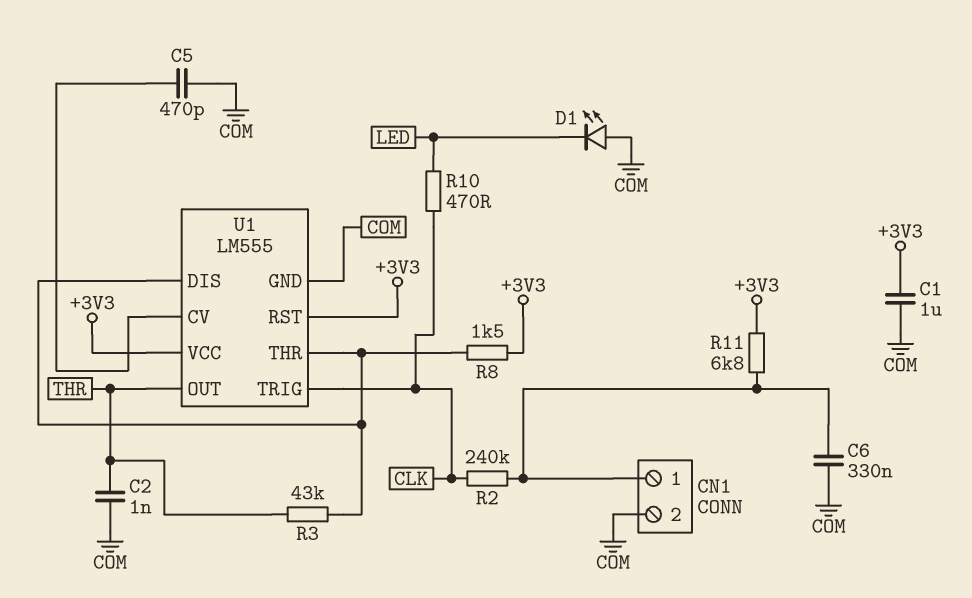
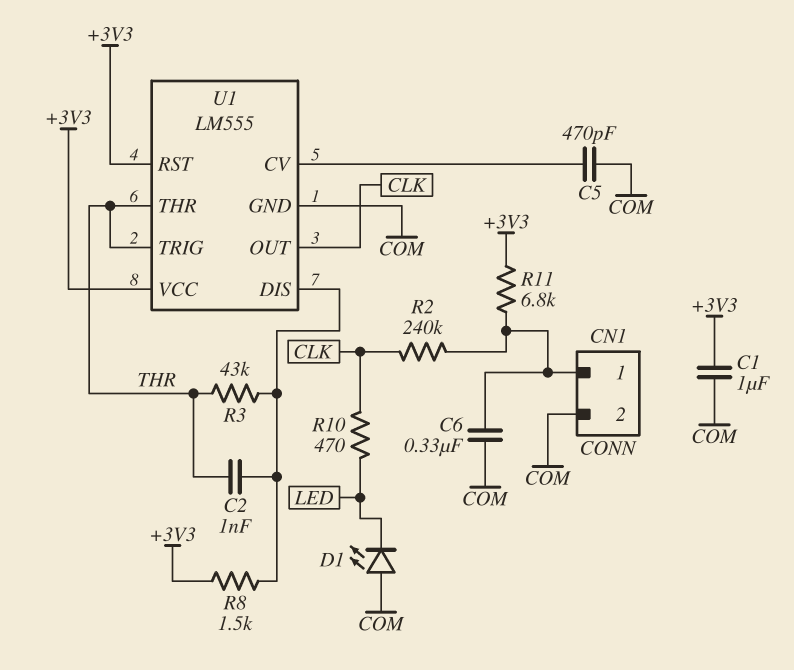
C2: 1nF (COM, THR) -> 1nF (THR, U1/DIS)
U1 pin OUT: THR -> CLK
U1 pin THR: U1/DIS -> THR
U1 pin TRIG: CLK -> THR

